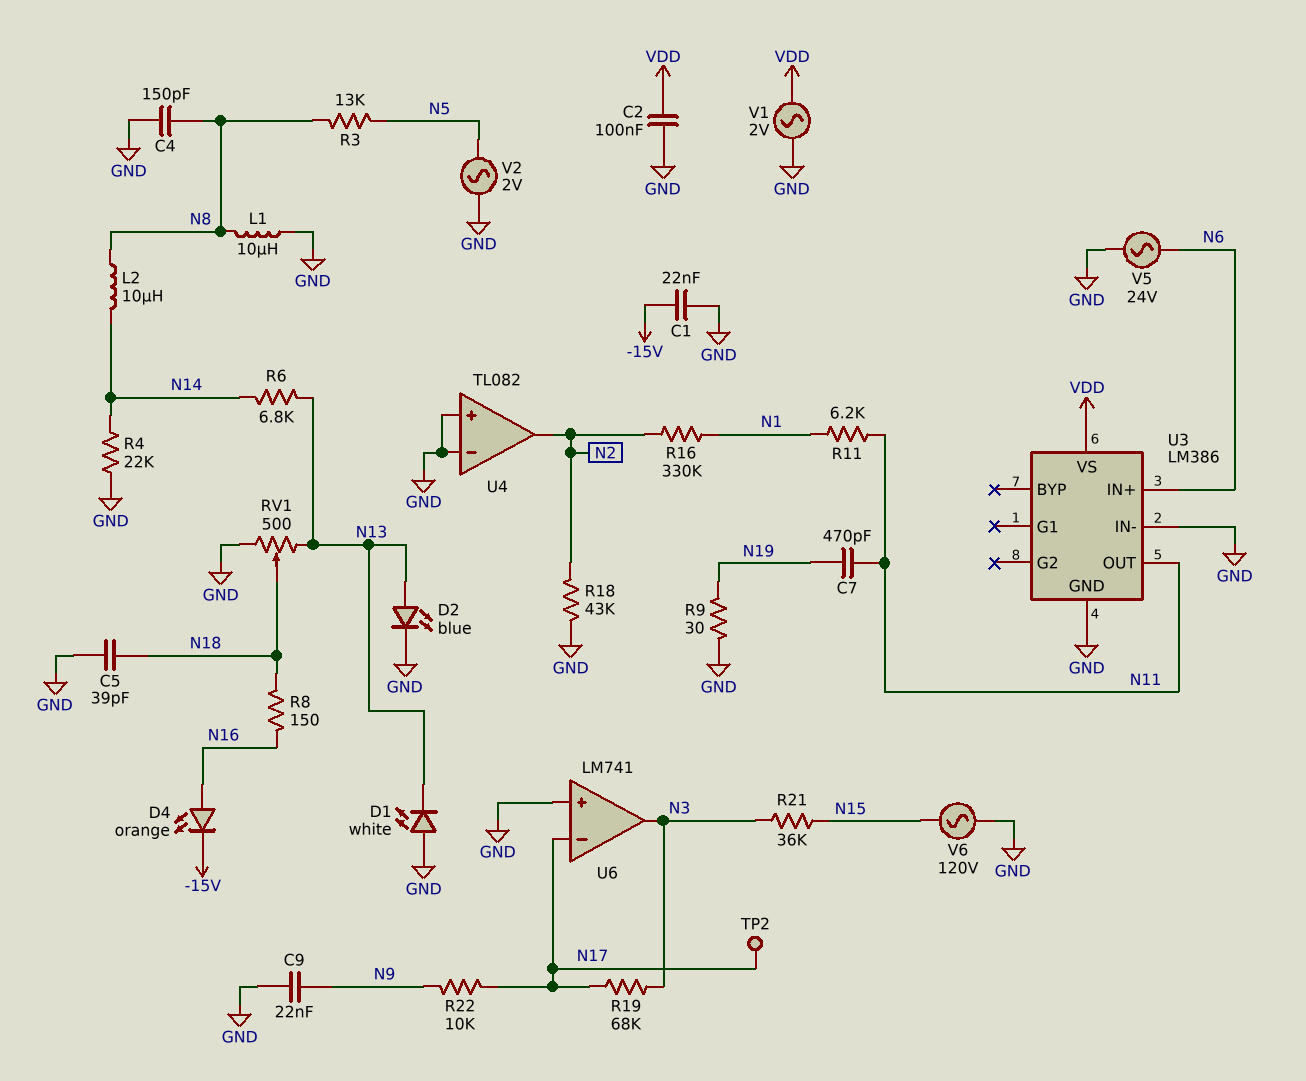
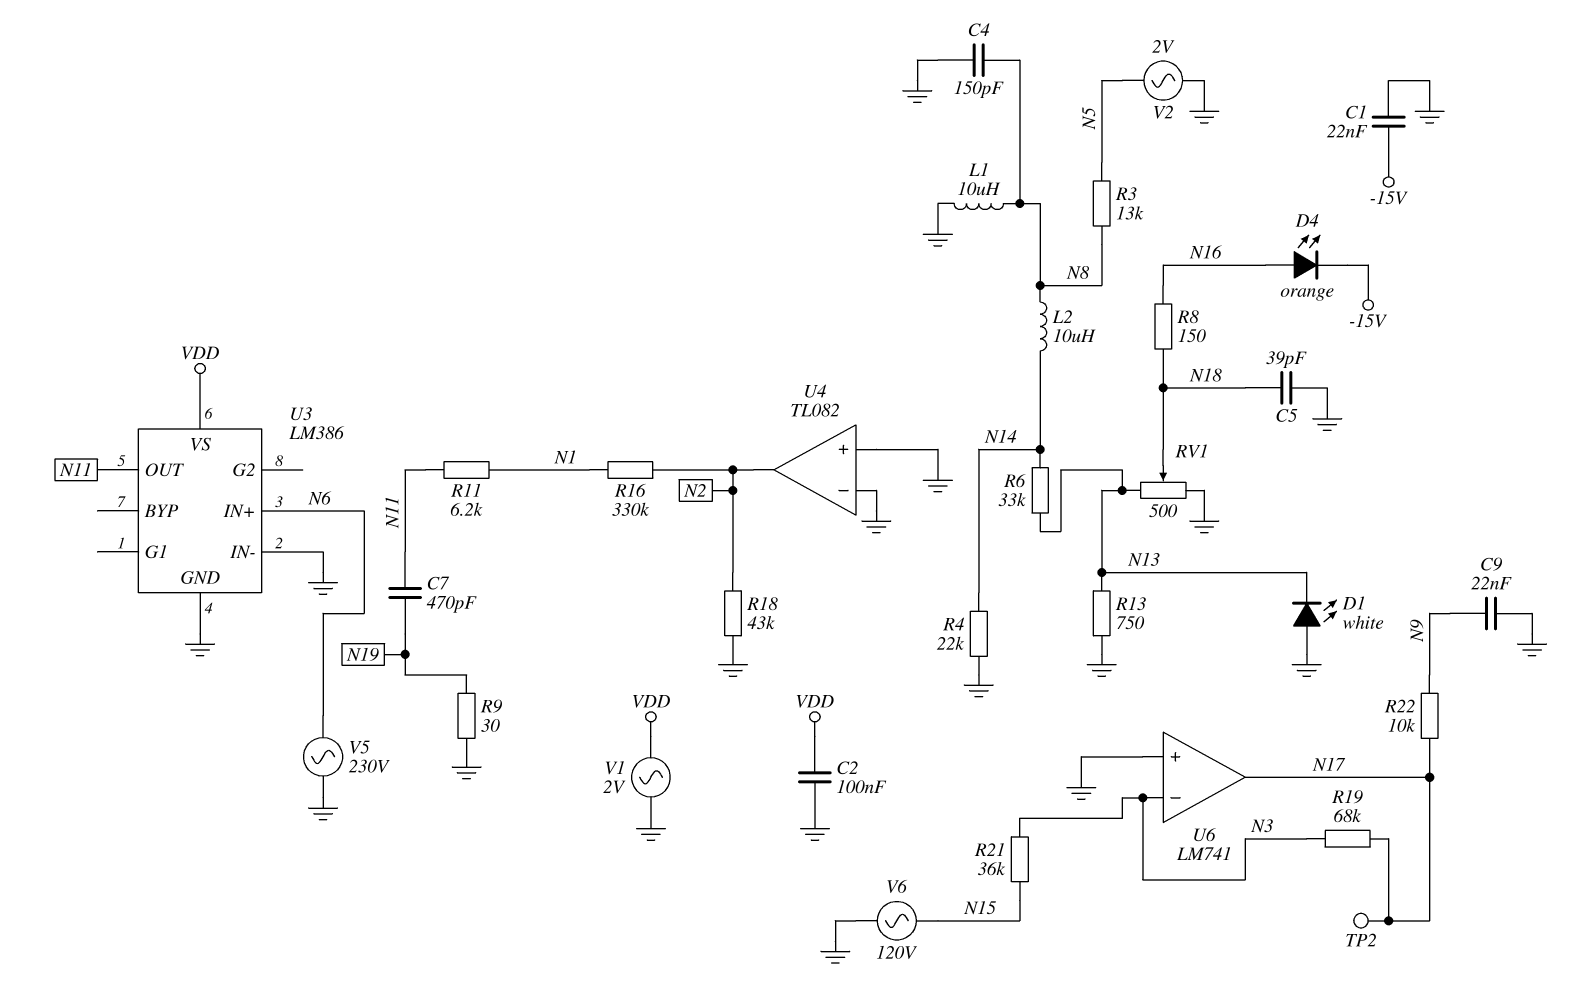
D2: LED blue (A N13, K GND) -> none
R6: 6.8k (N13, N14) -> 33k (N13, N14)
R13: none -> 750 (GND, N13)
U6 pin in-: N17 -> N3
U6 pin out: N3 -> N17
V5: AC 24V (GND, N6) -> AC 230V (GND, N6)

